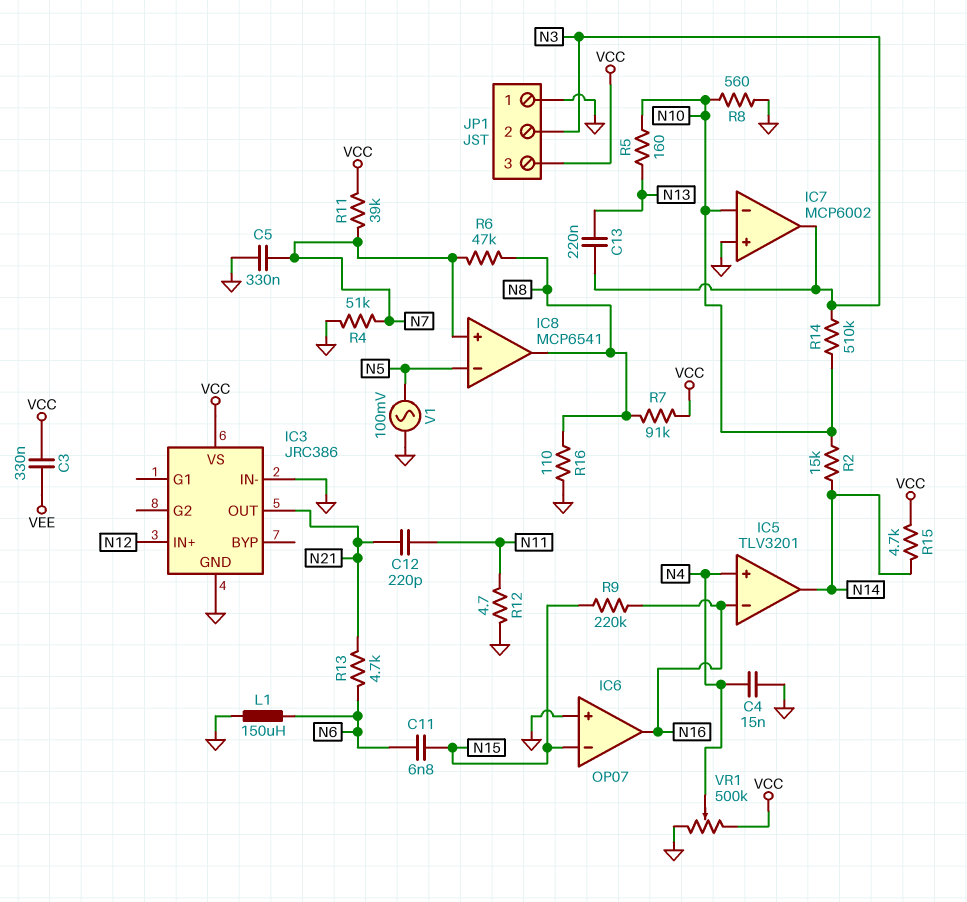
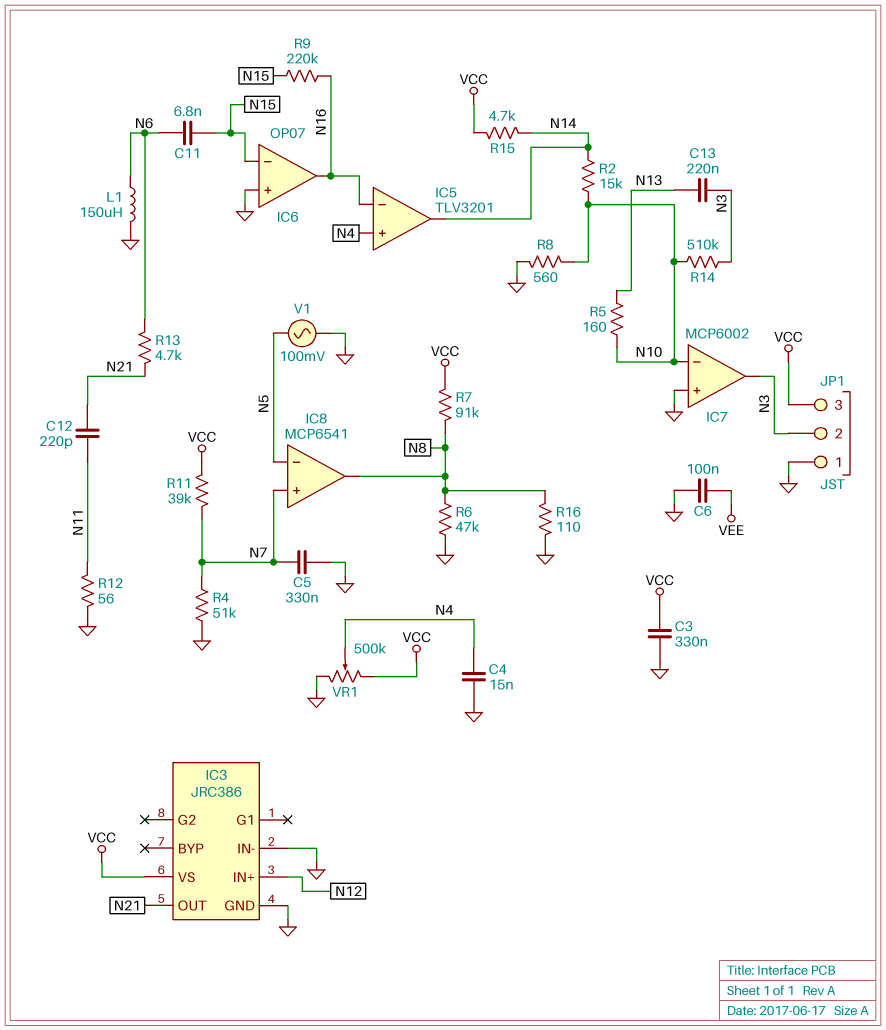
C3: 330nF (VCC, VEE) -> 330nF (GND, VCC)
C6: none -> 100nF (GND, VEE)
R6: 47k (N7, N8) -> 47k (GND, N8)
R12: 4.7 (GND, N11) -> 56 (GND, N11)

